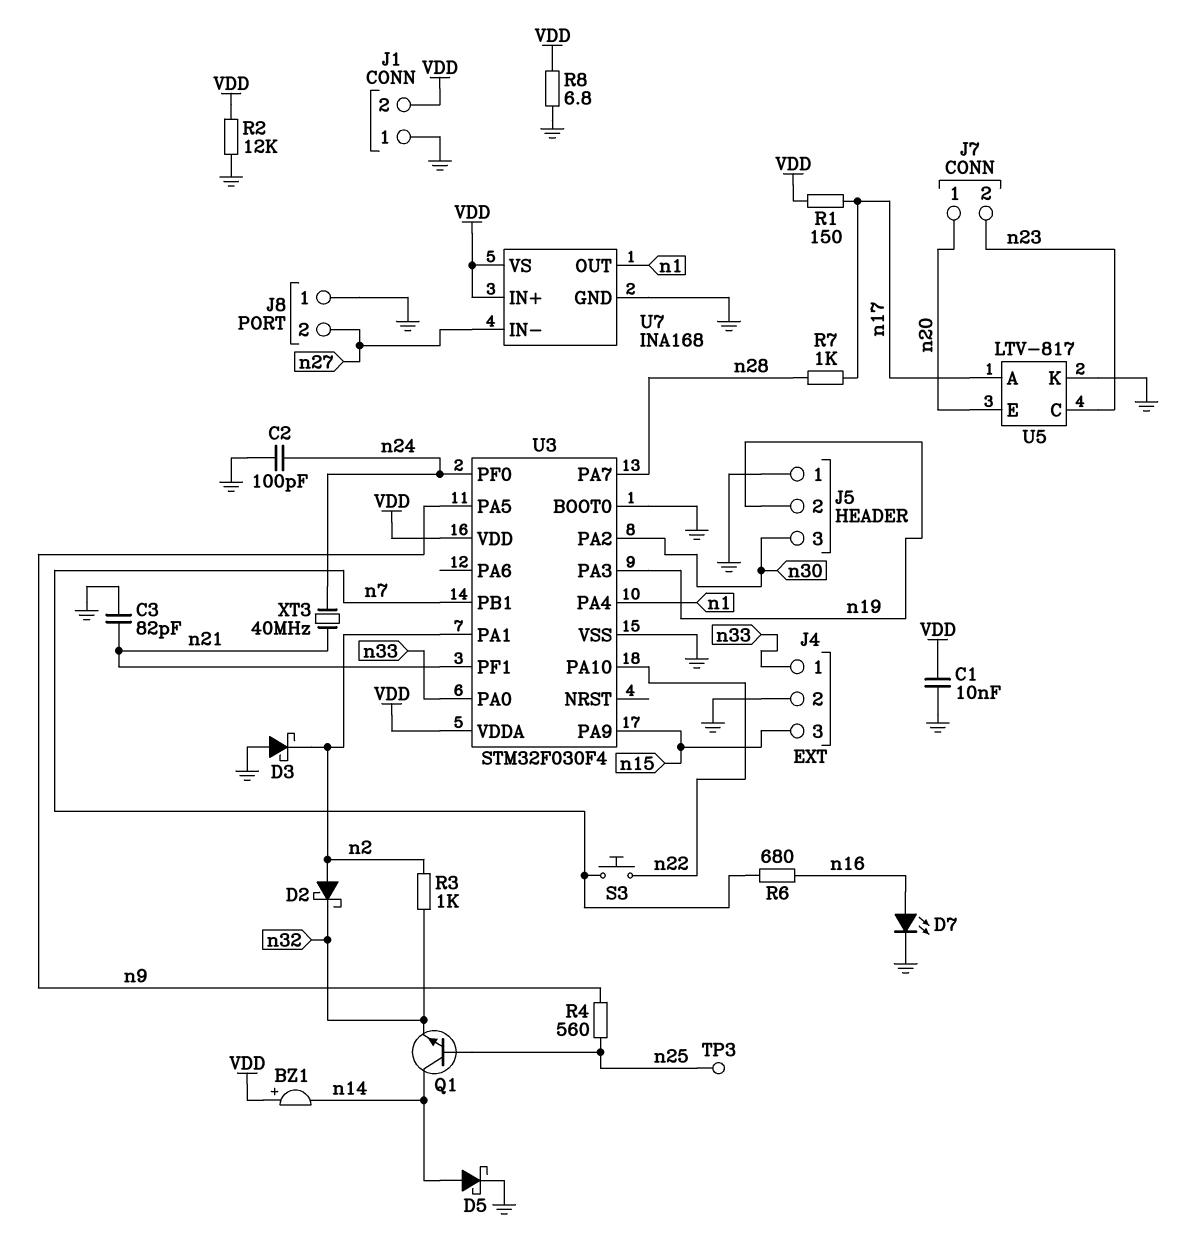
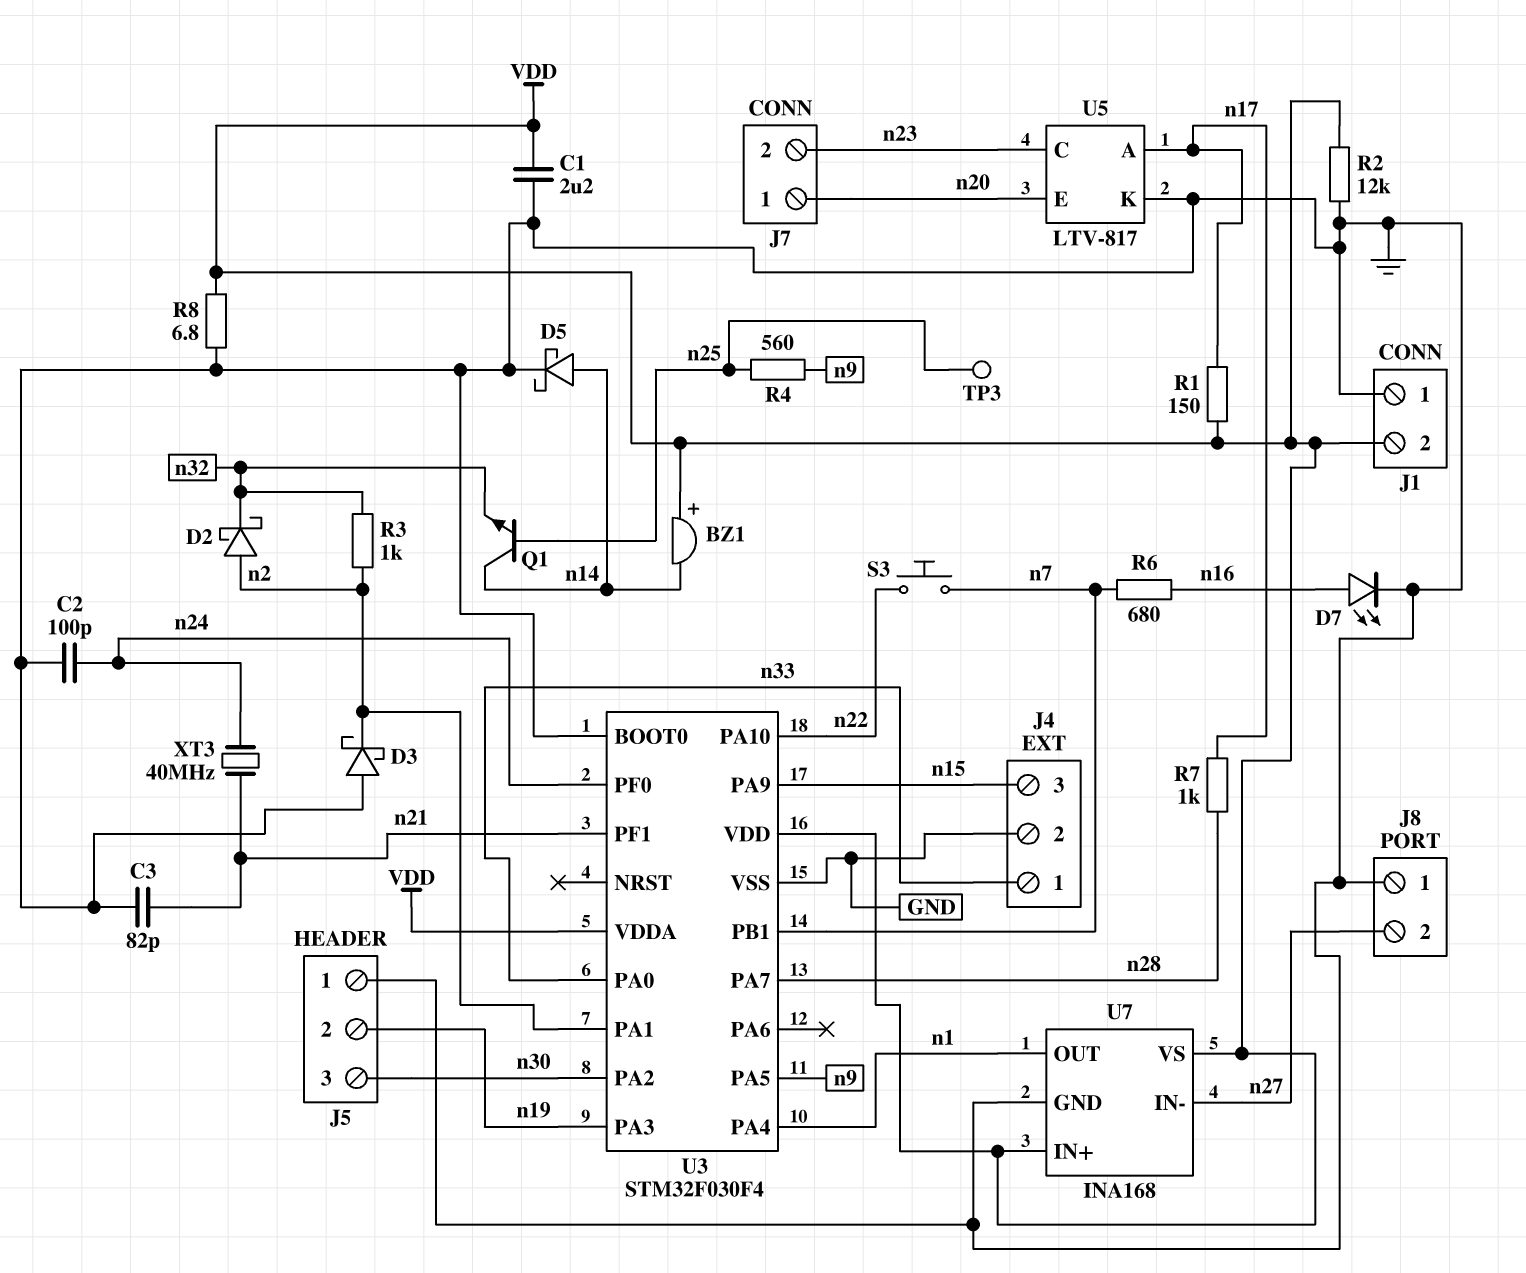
C1: 10nF (GND, VDD) -> 2.2uF (GND, VDD)

